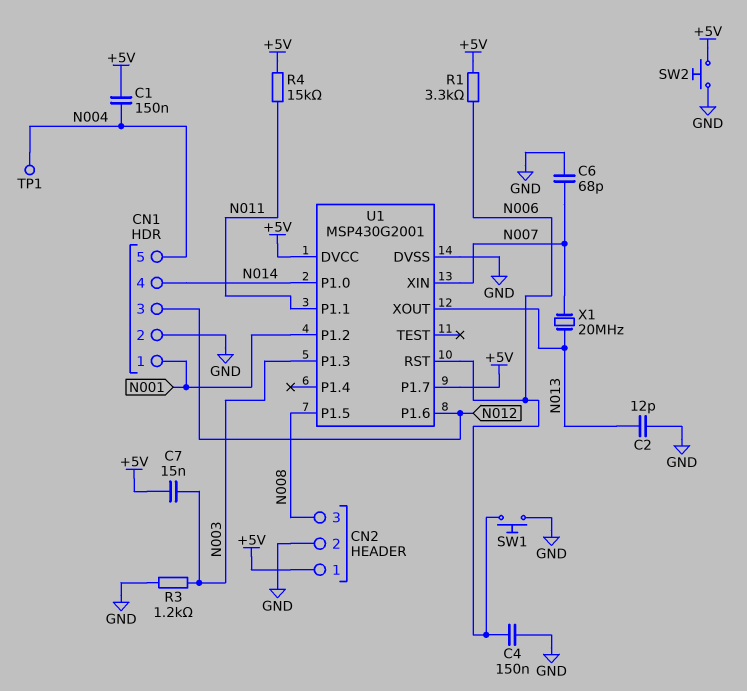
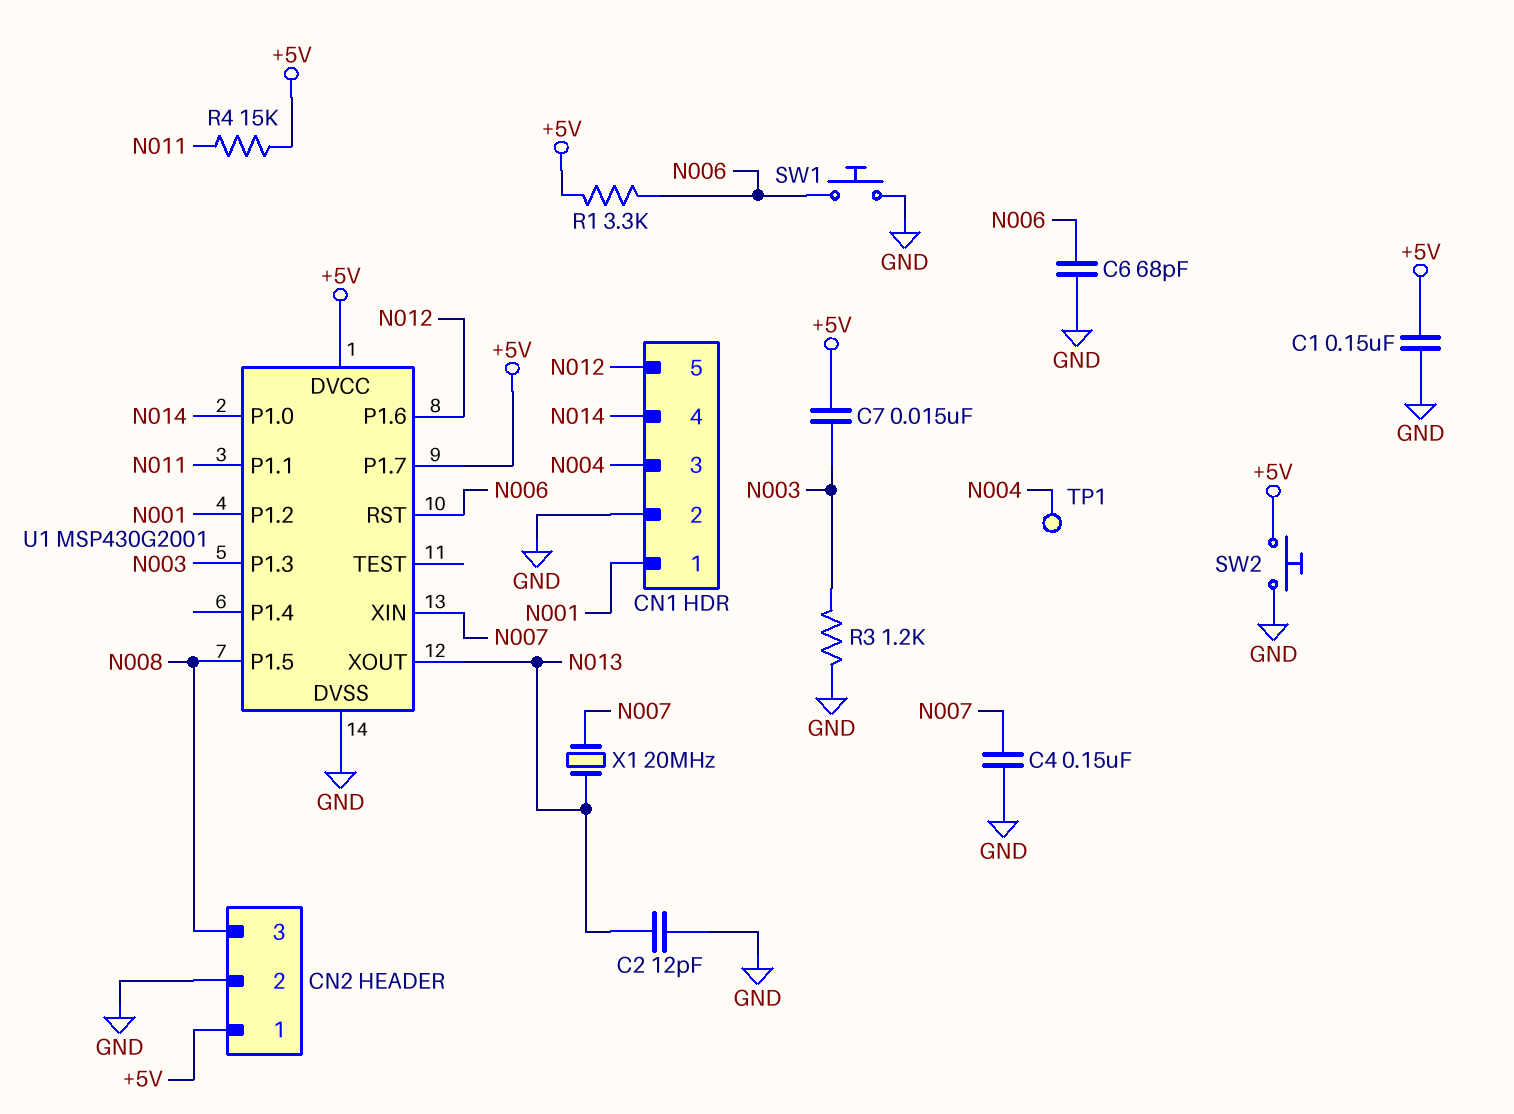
C1: 150nF (+5V, N004) -> 150nF (+5V, GND)
C4: 150nF (GND, N006) -> 150nF (GND, N007)
C6: 68pF (GND, N007) -> 68pF (GND, N006)
CN1 pin 3: N012 -> N004
CN1 pin 5: N004 -> N012

